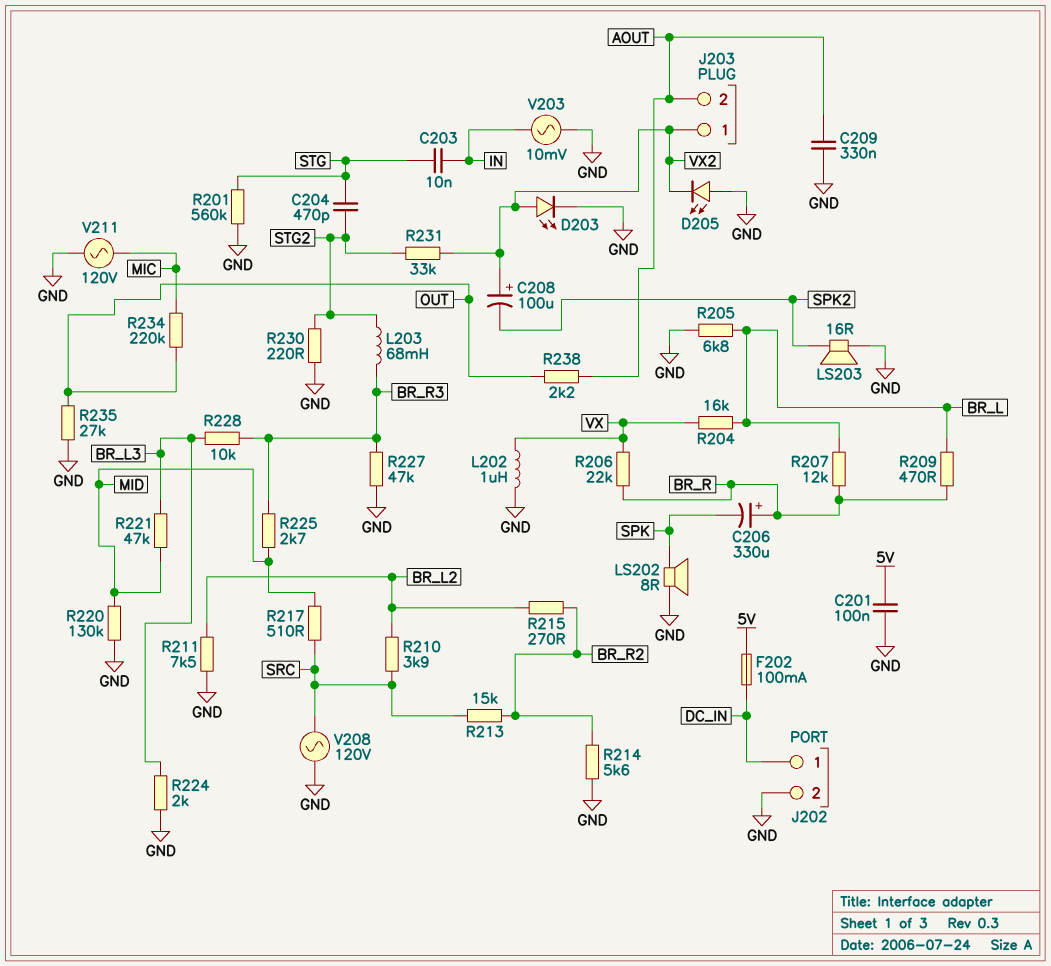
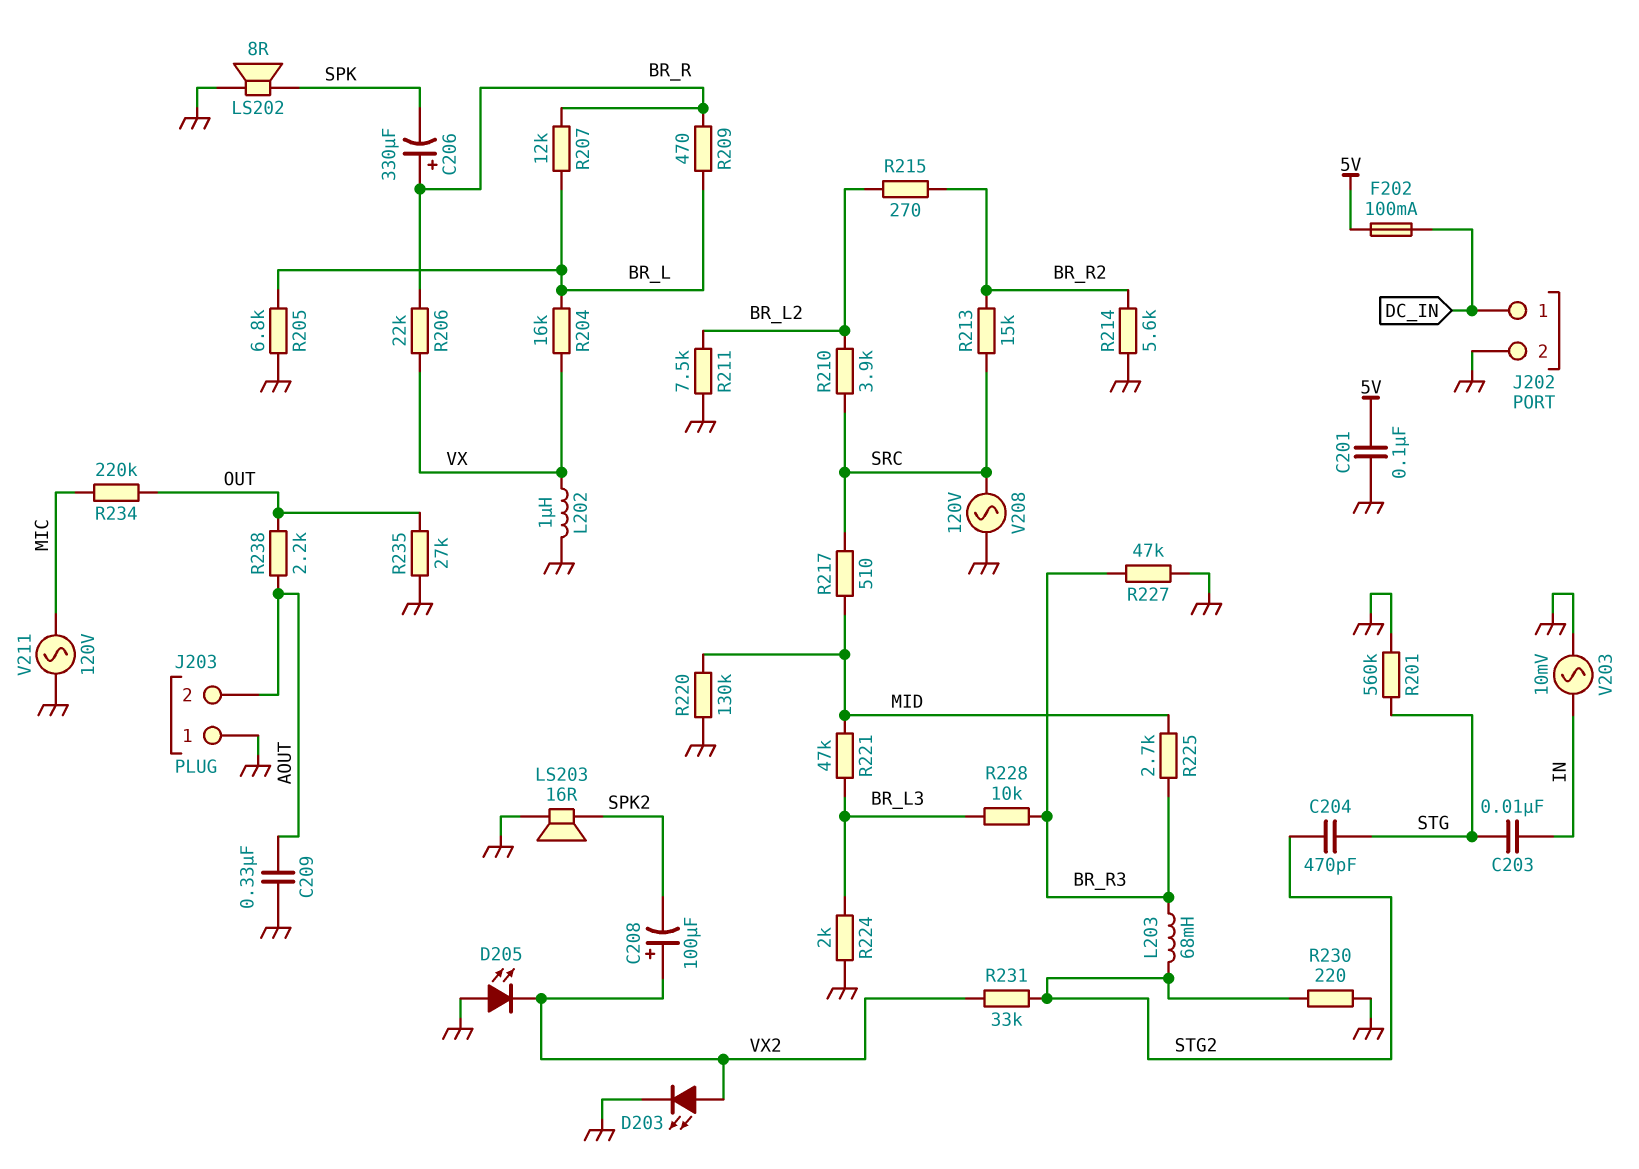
J203 pin 1: VX2 -> GND

